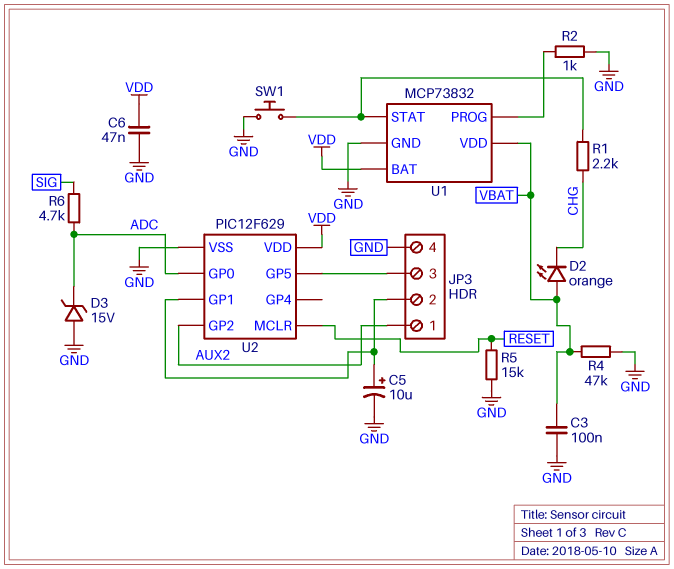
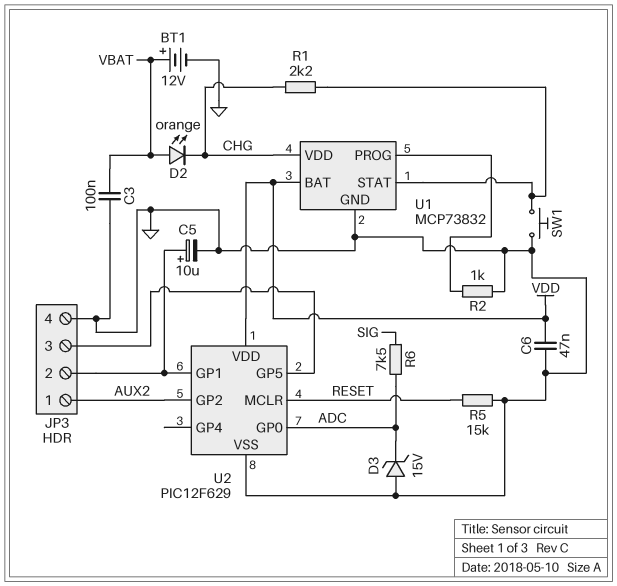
BT1: none -> 12V (plus VBAT, minus GND)
R4: 47k (GND, VBAT) -> none
R6: 4.7k (ADC, SIG) -> 7.5k (ADC, SIG)
U1 pin VDD: VBAT -> CHG

